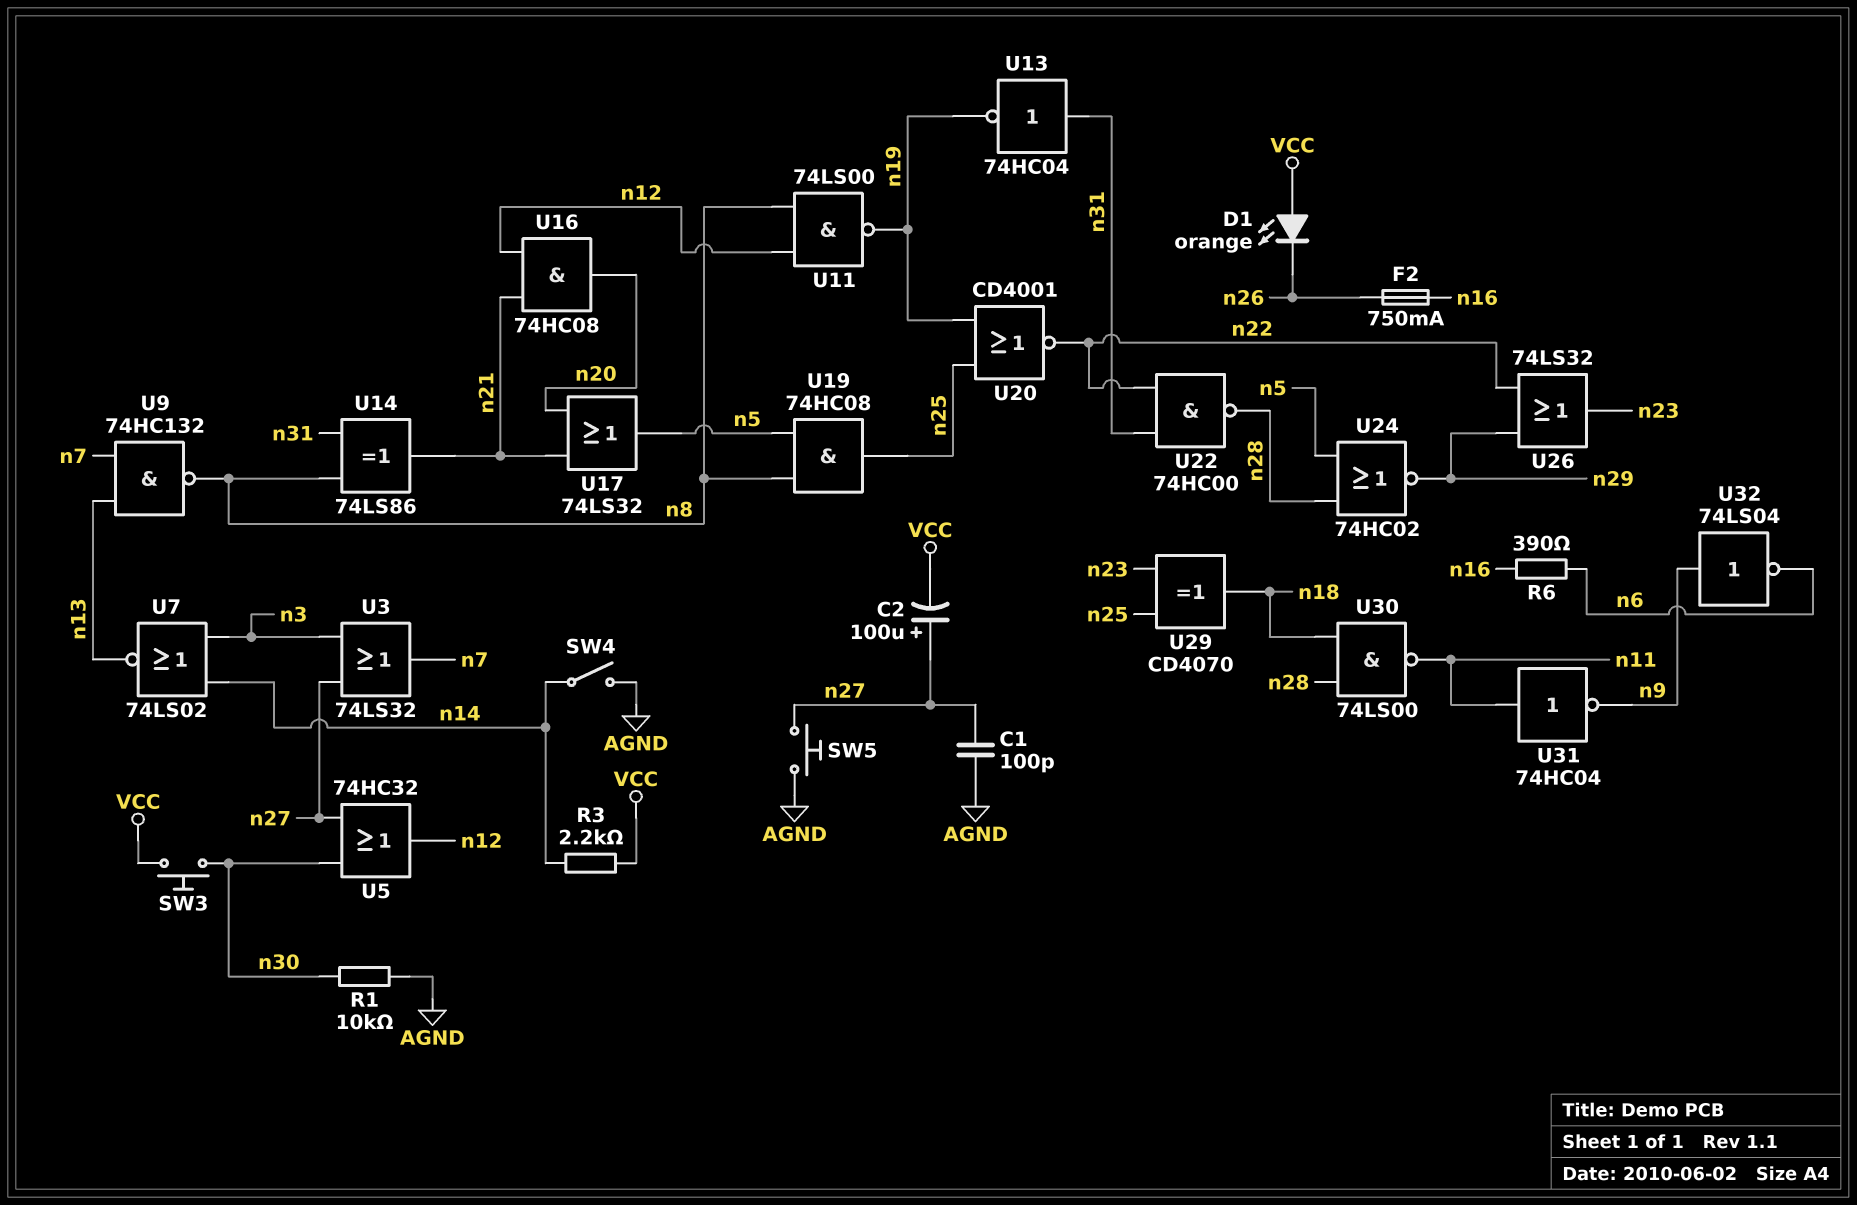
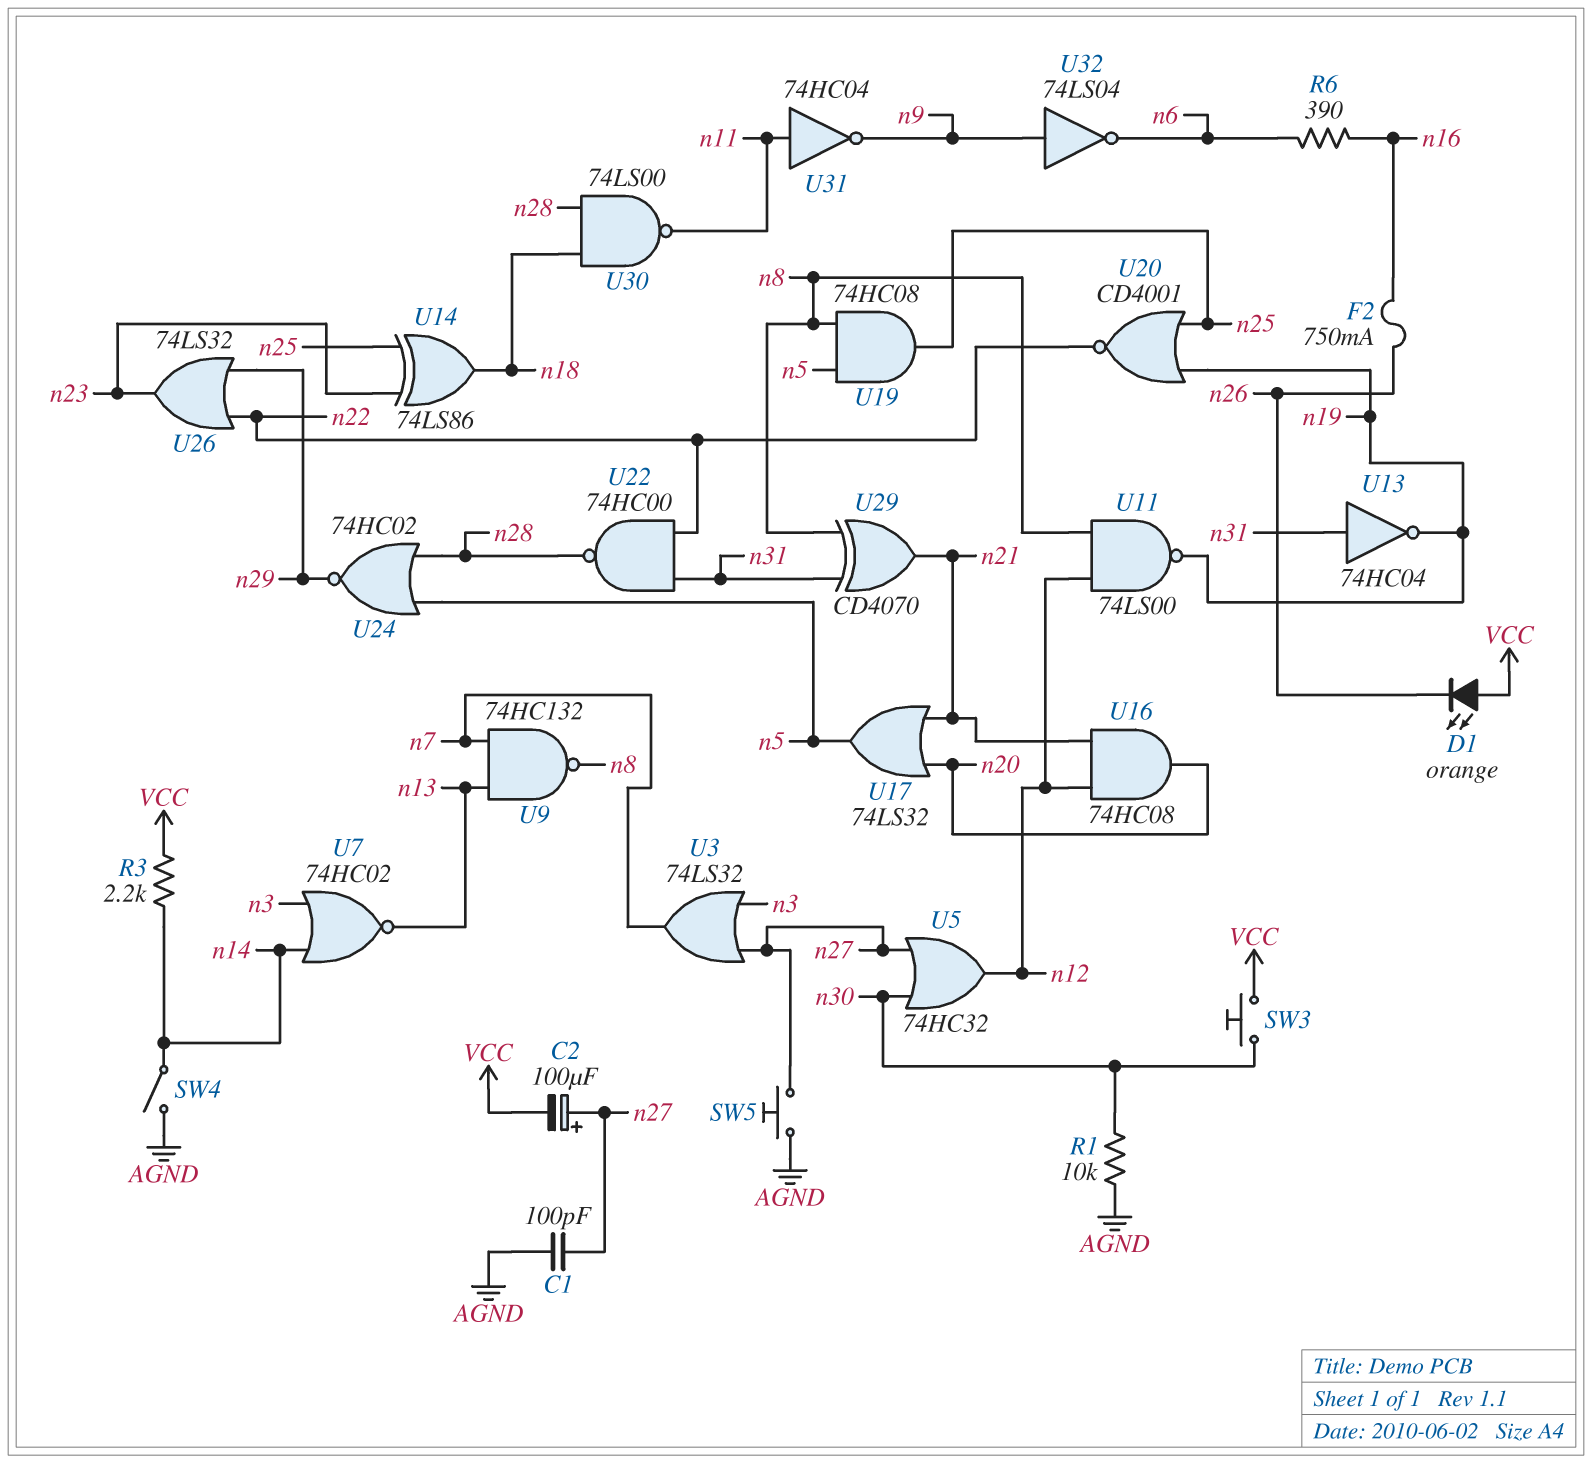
U7: NOR 74LS02 (in n3, in n14, out n13) -> NOR 74HC02 (in n3, in n14, out n13)
U14: XOR 74LS86 (in n8, in n31, out n21) -> XOR 74LS86 (in n23, in n25, out n18)
U29: XOR CD4070 (in n23, in n25, out n18) -> XOR CD4070 (in n8, in n31, out n21)

